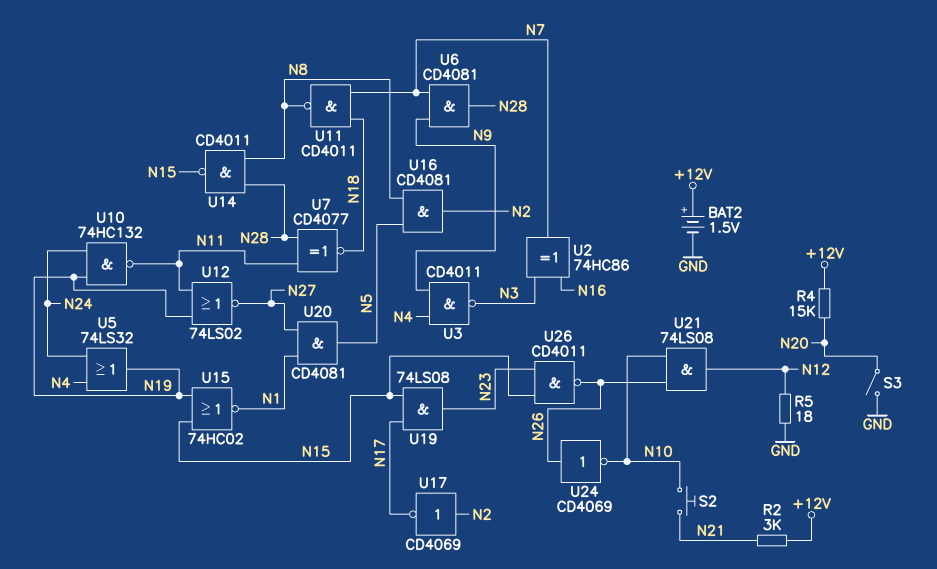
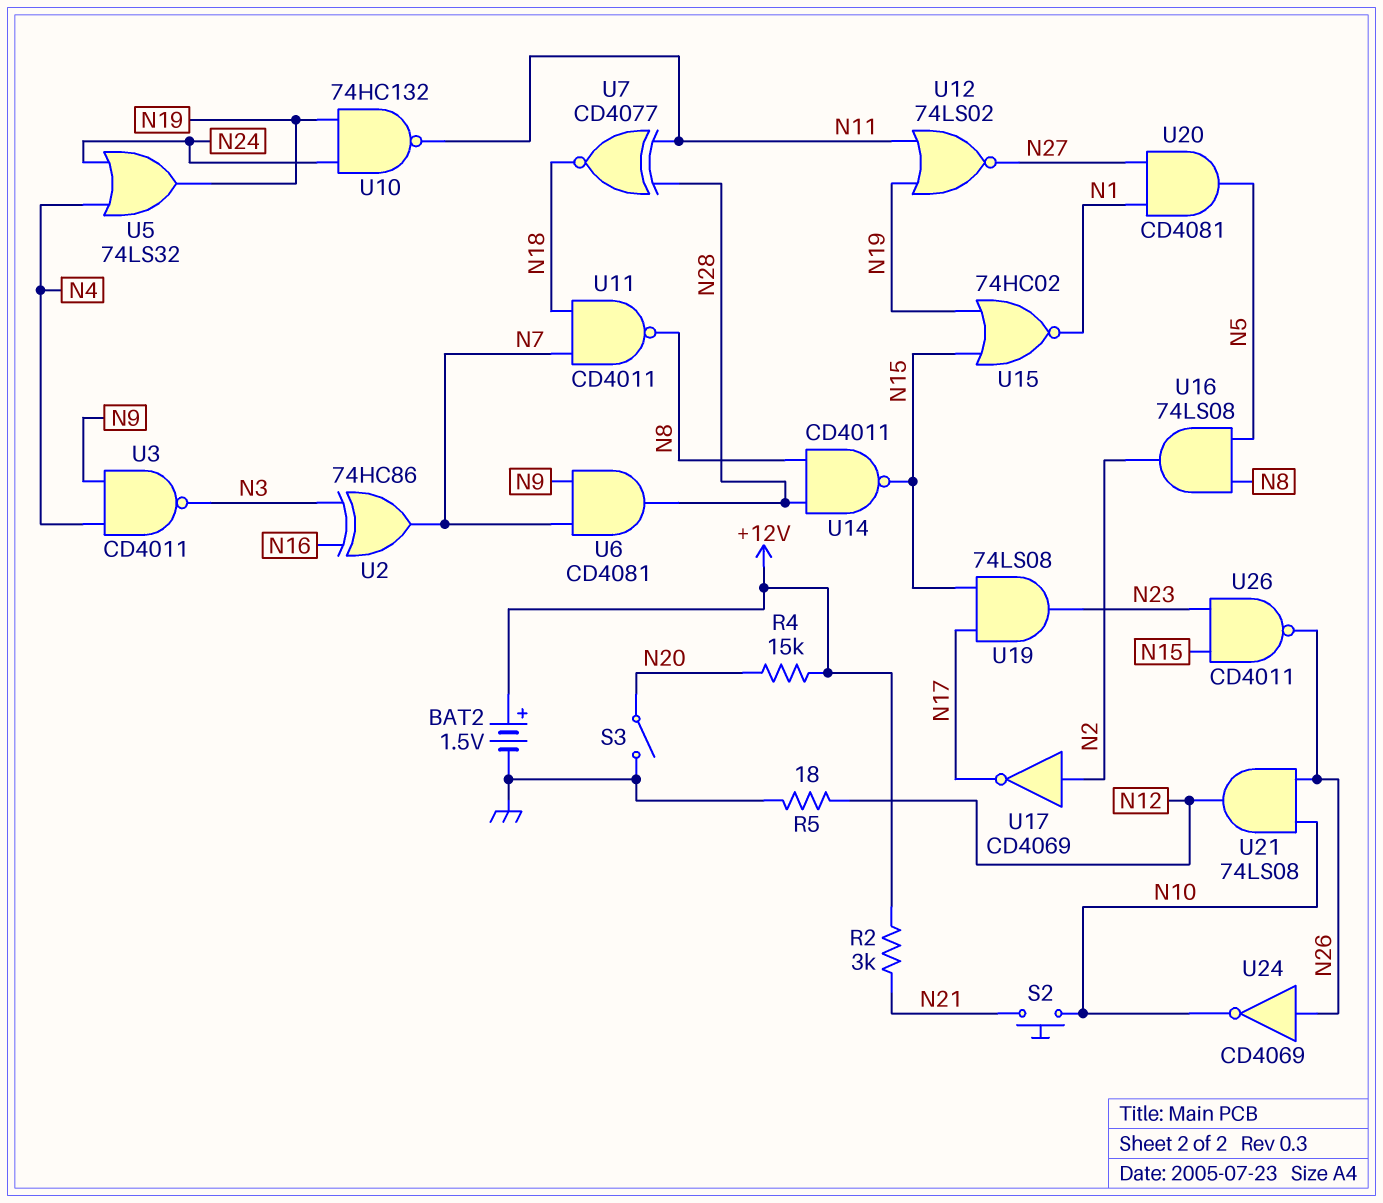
U16: AND CD4081 (in N5, in N8, out N2) -> AND 74LS08 (in N5, in N8, out N2)

